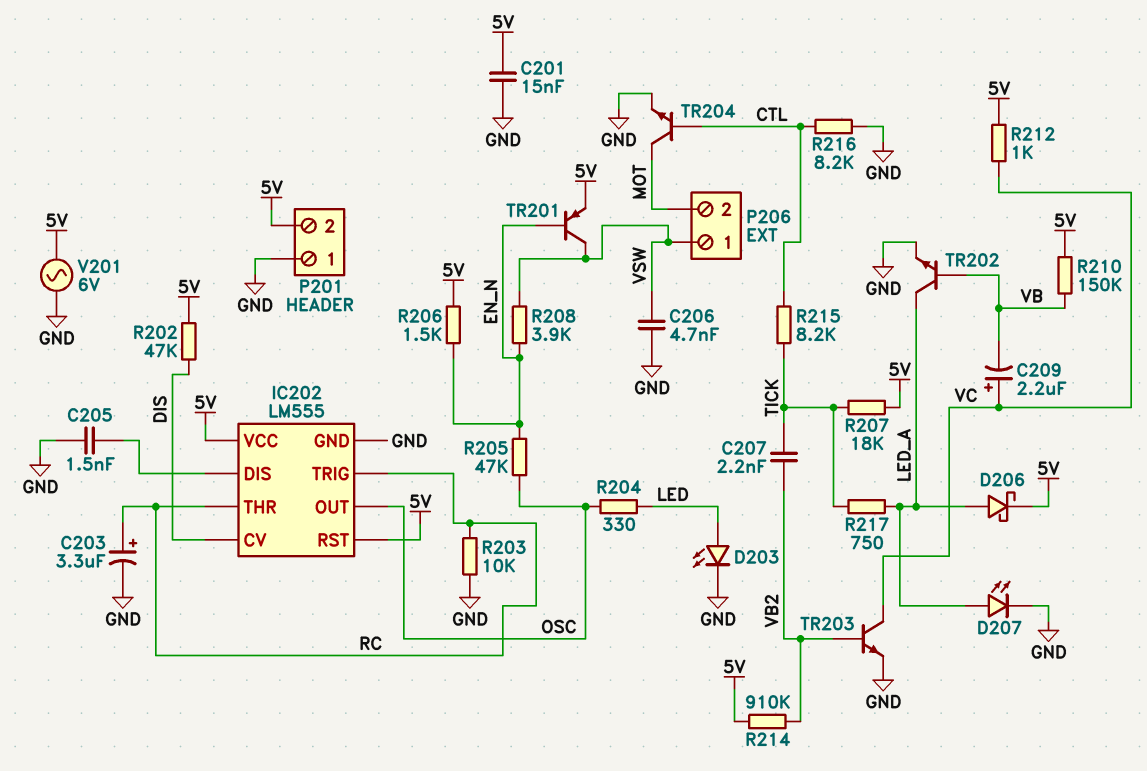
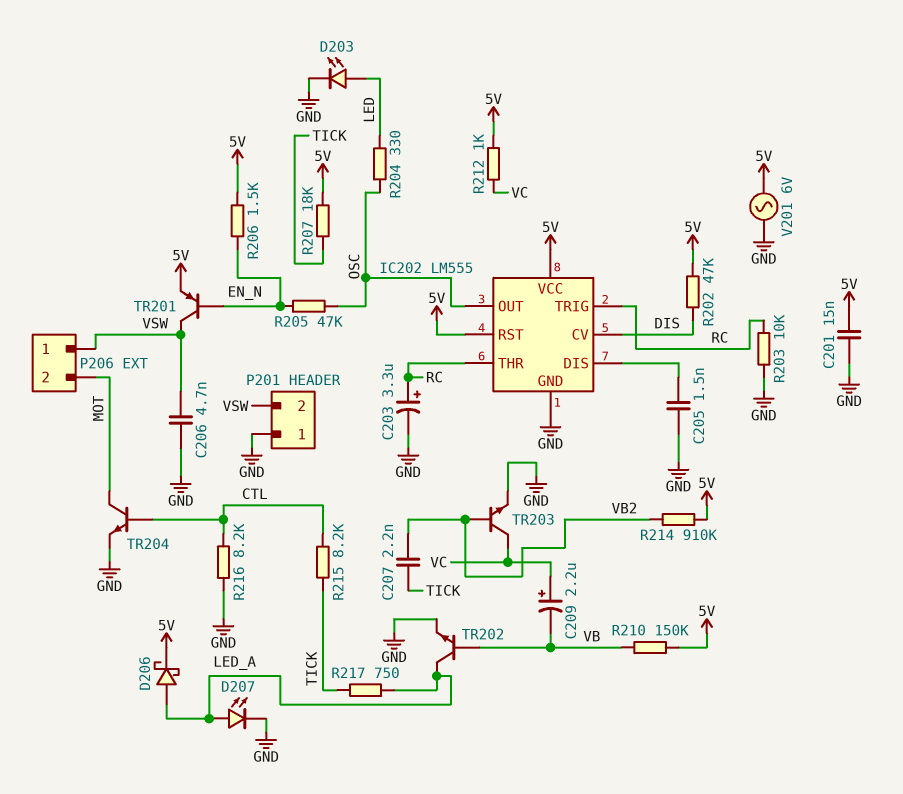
P201 pin 2: 5V -> VSW
R208: 3.9k (EN_N, VSW) -> none

